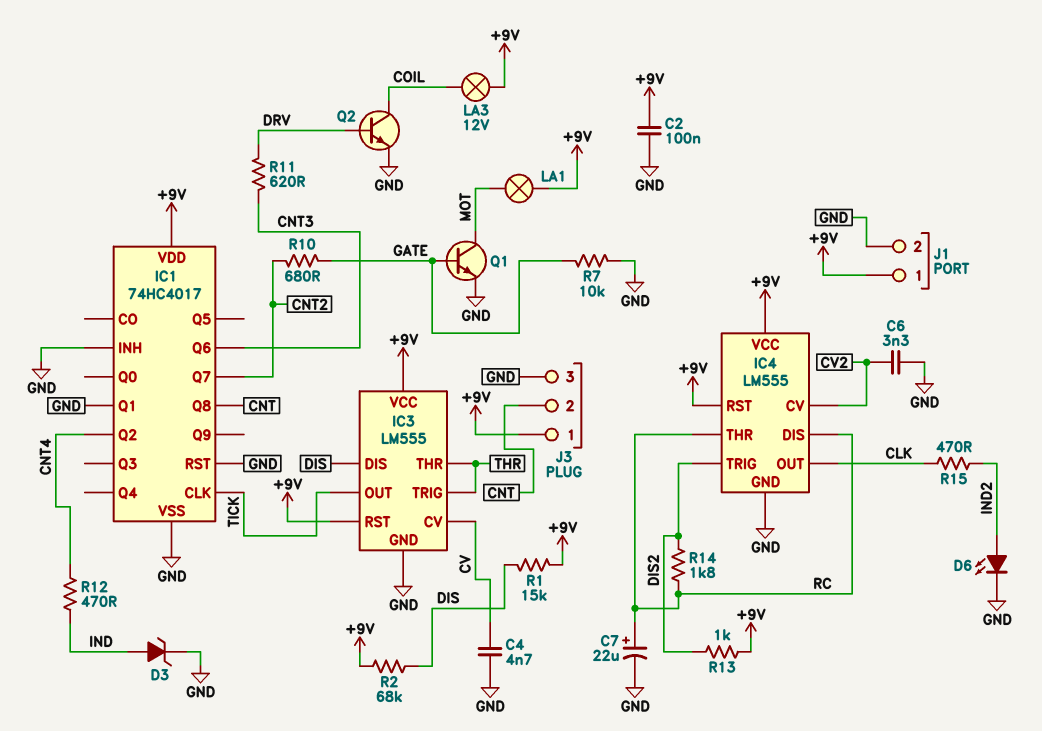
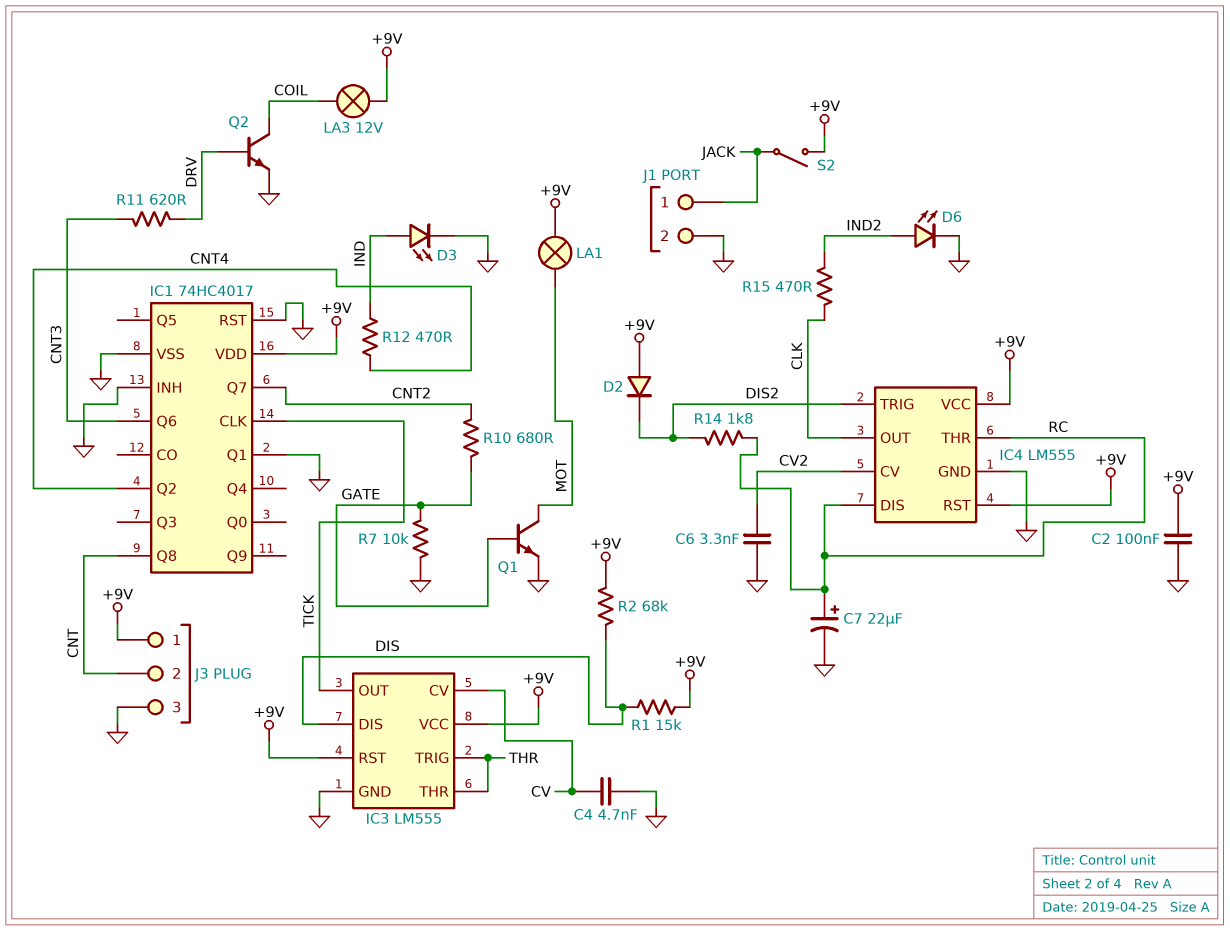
D2: none -> diode (A +9V, K DIS2)
D3: zener (A IND, K GND) -> LED (A IND, K GND)
J1 pin 1: +9V -> JACK
R13: 1k (+9V, DIS2) -> none
S2: none -> switch (+9V, JACK)

